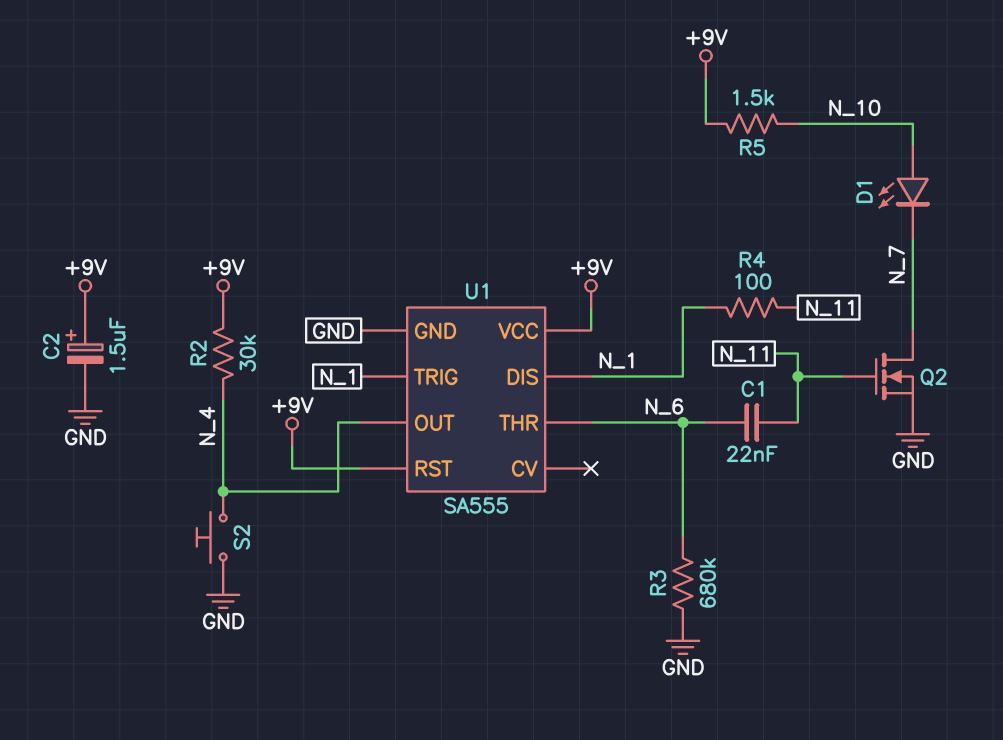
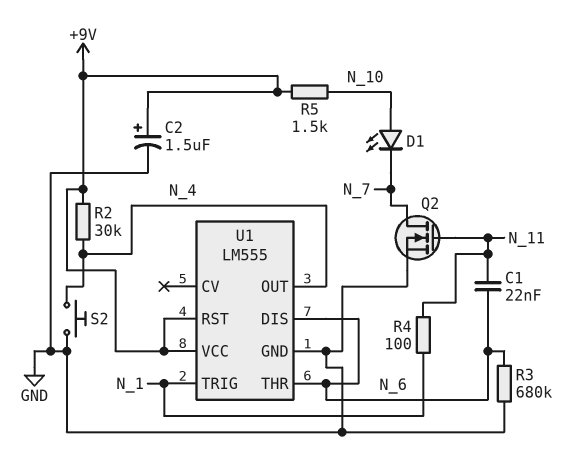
U1: SA555 -> LM555
U1 pin DIS: N_1 -> N_6

